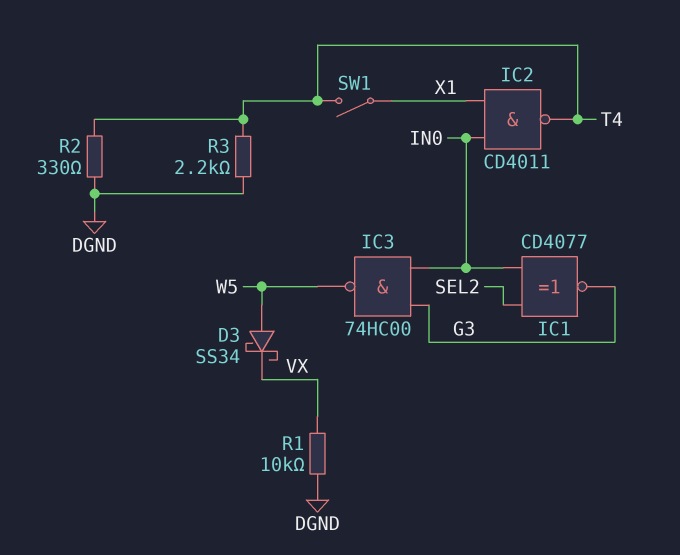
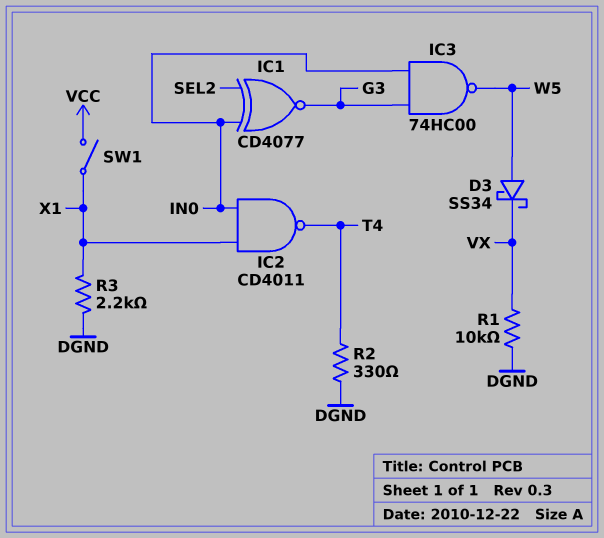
R3: 2.2k (DGND, T4) -> 2.2k (DGND, X1)
SW1: switch (T4, X1) -> switch (VCC, X1)

